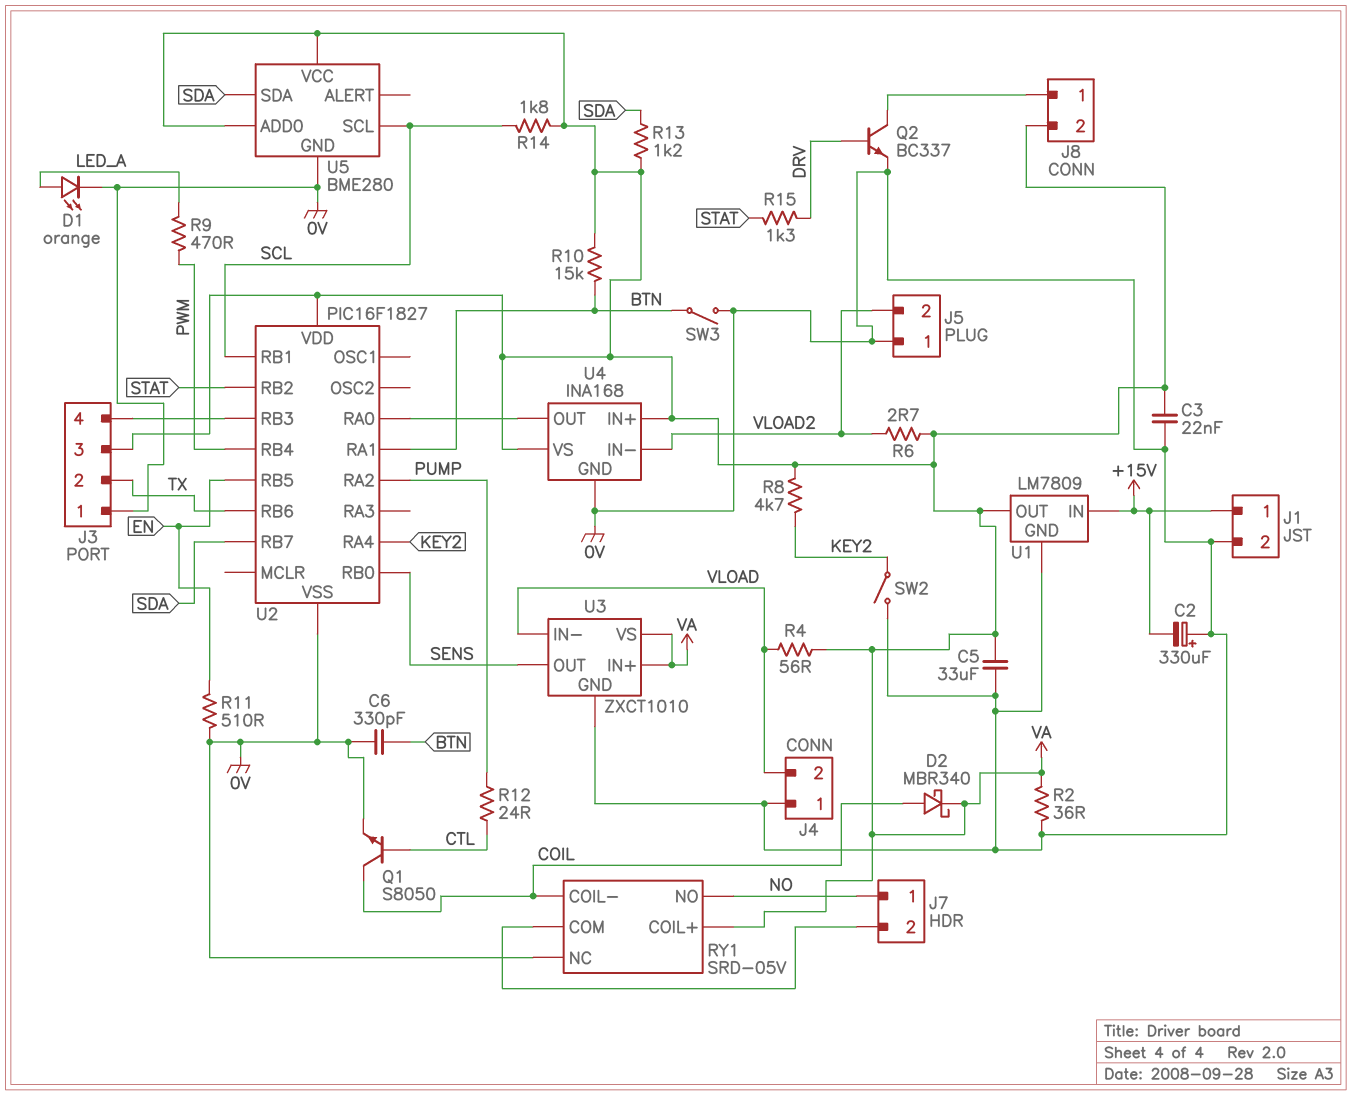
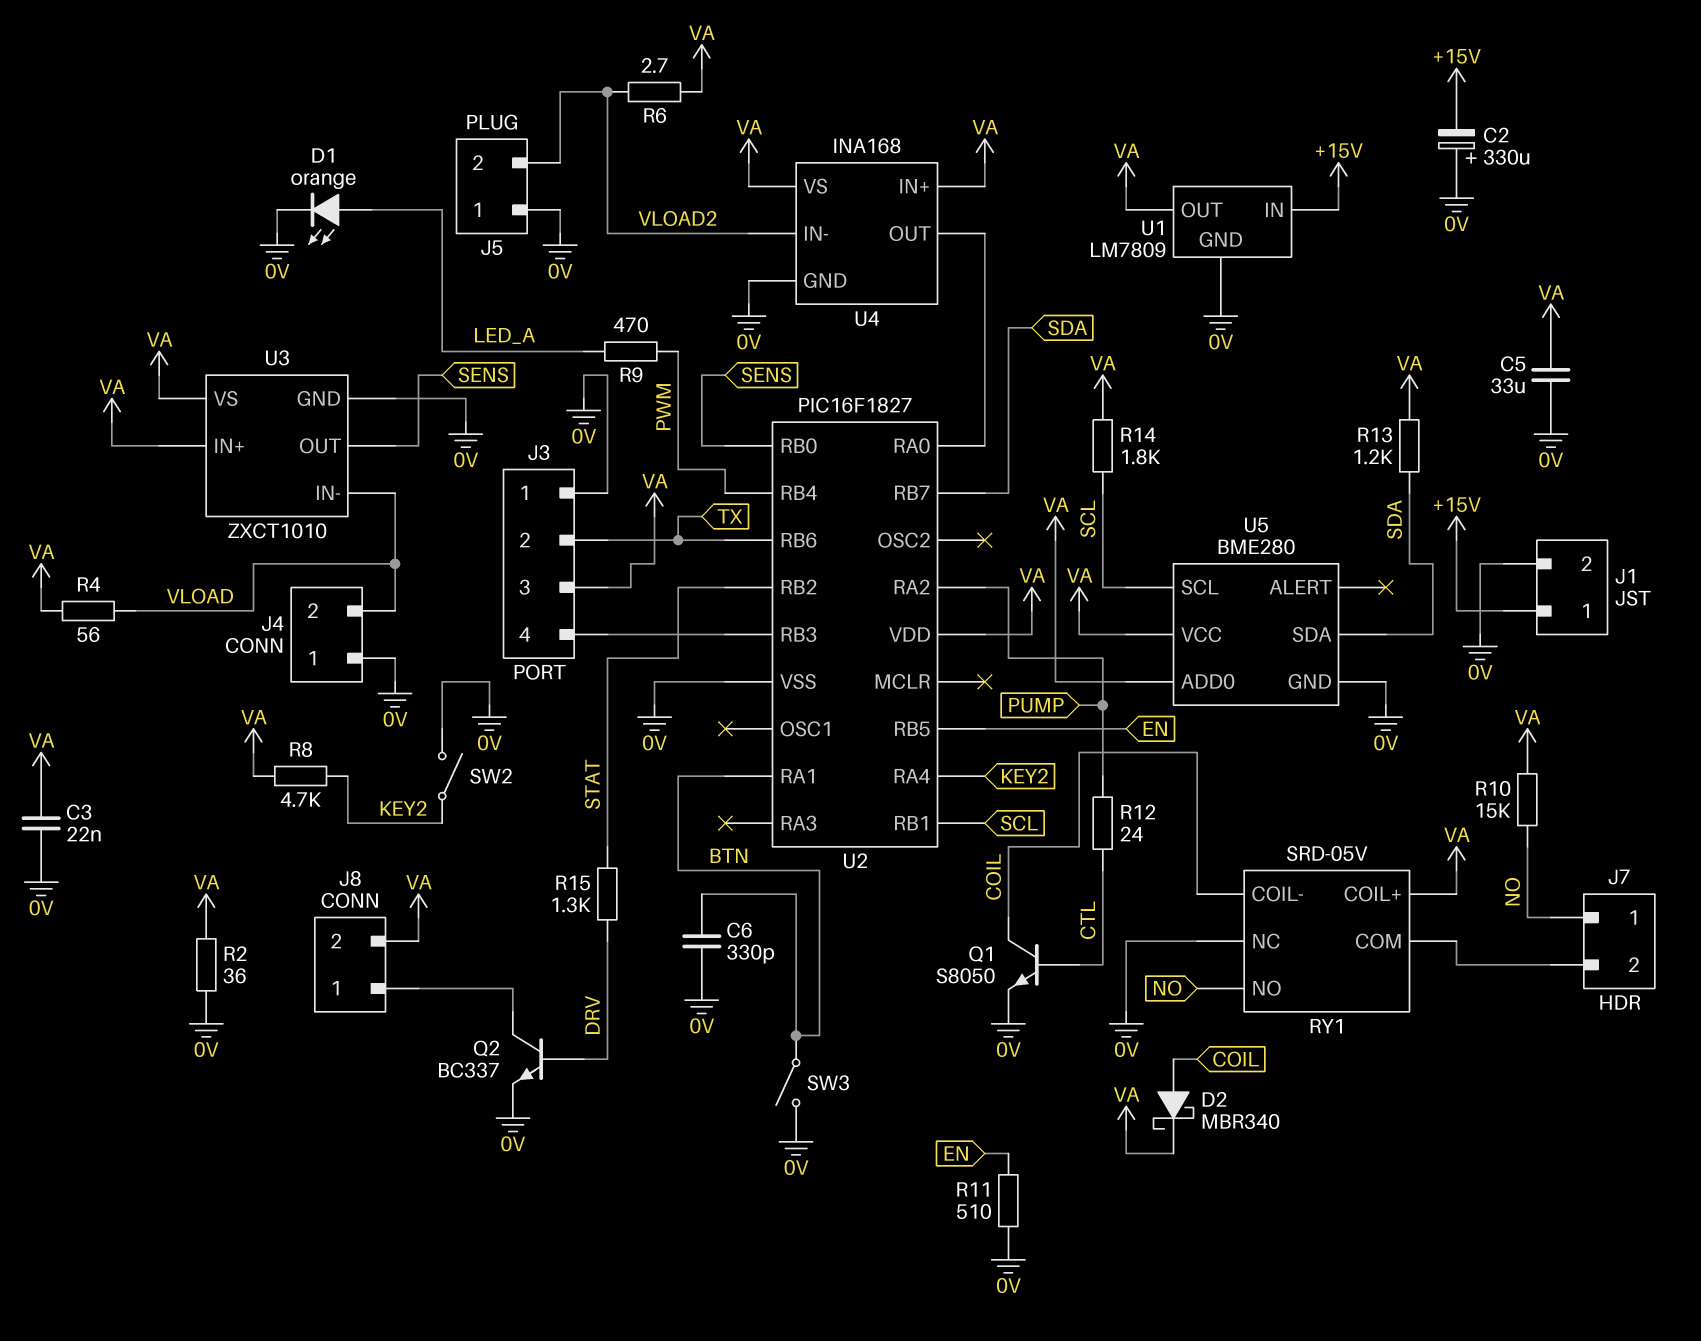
R10: 15k (BTN, VA) -> 15k (NO, VA)

